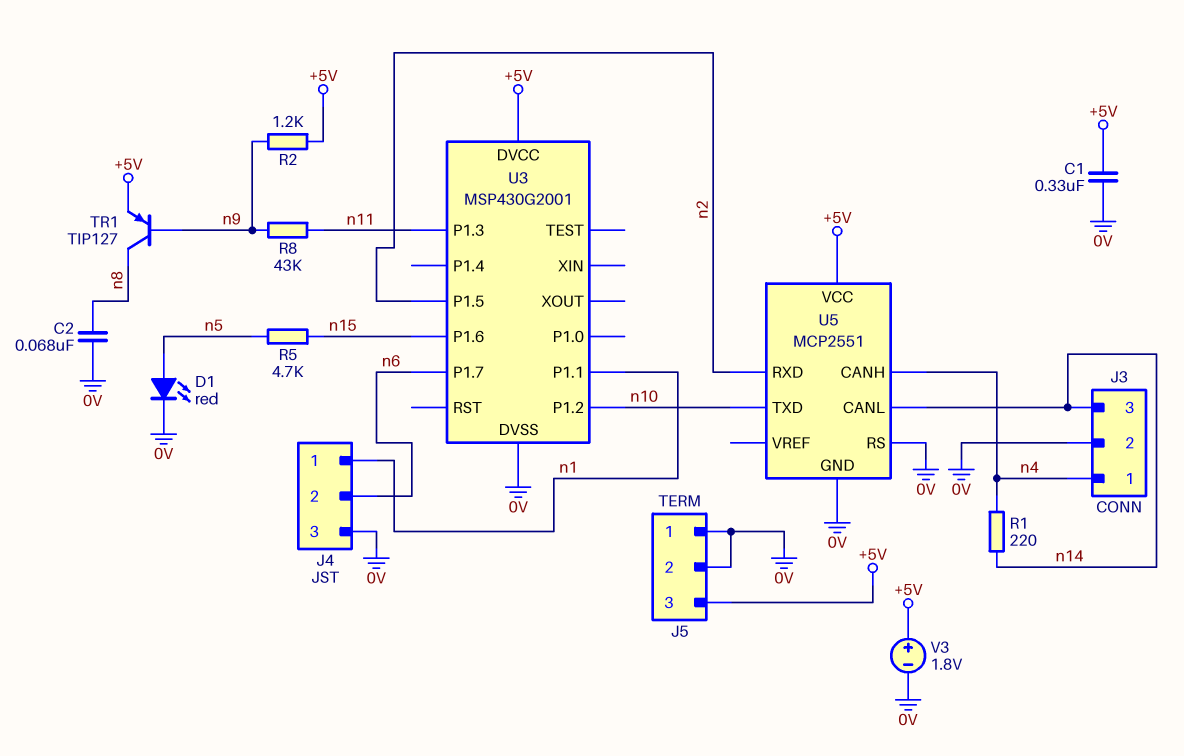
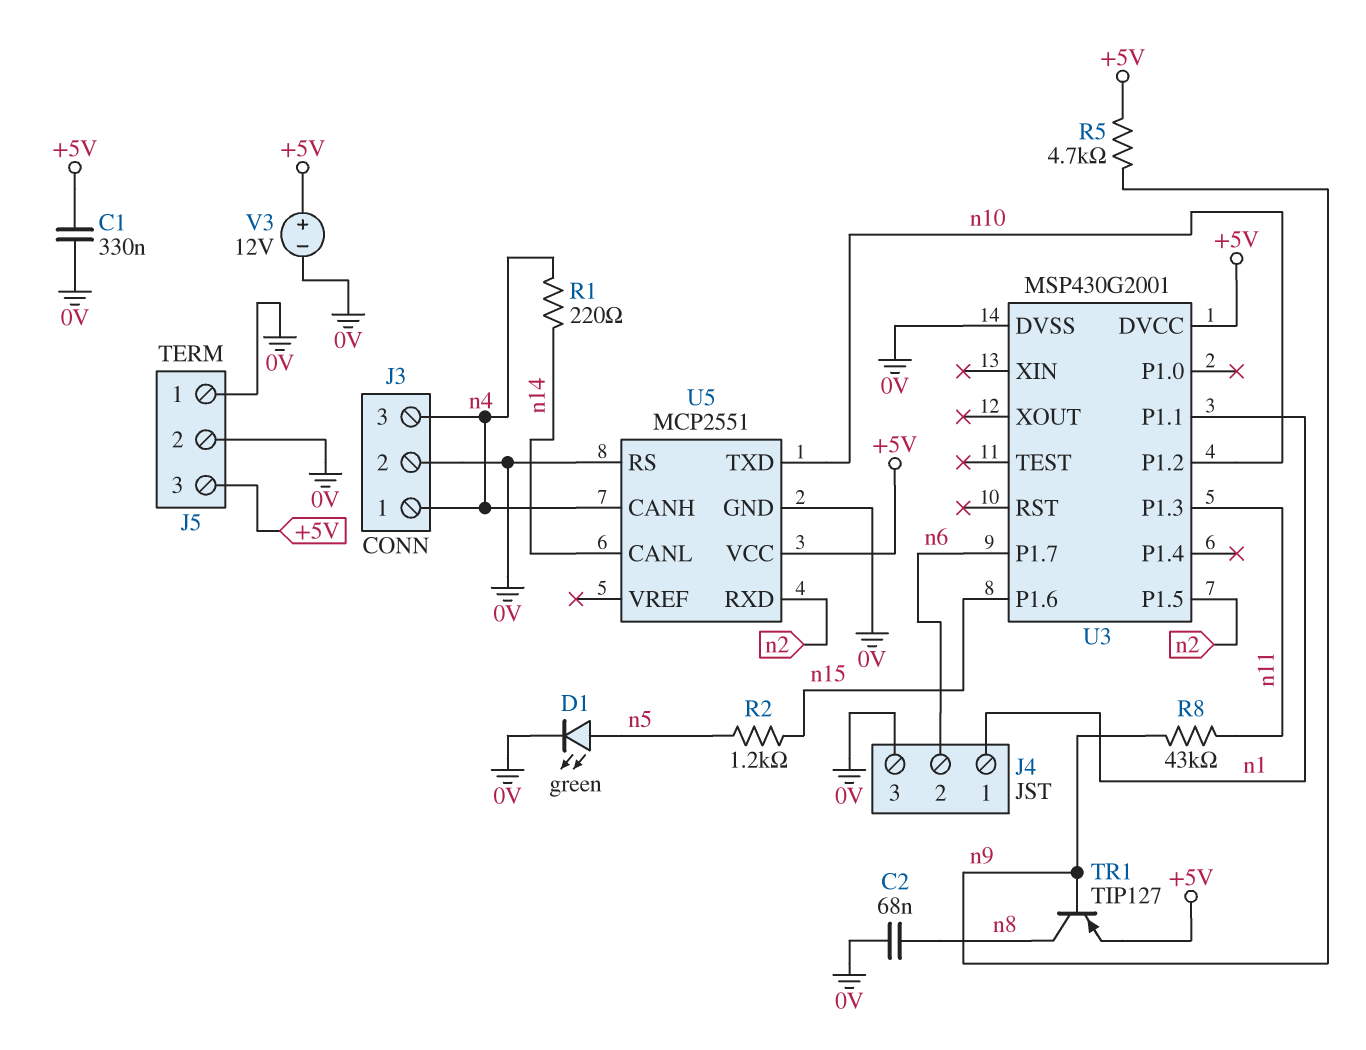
D1: LED red (A n5, K 0V) -> LED green (A n5, K 0V)
J3 pin 3: n14 -> n4
R2: 1.2k (+5V, n9) -> 1.2k (n5, n15)
R5: 4.7k (n5, n15) -> 4.7k (+5V, n9)
V3: 1.8V (plus +5V, minus 0V) -> 12V (plus +5V, minus 0V)

